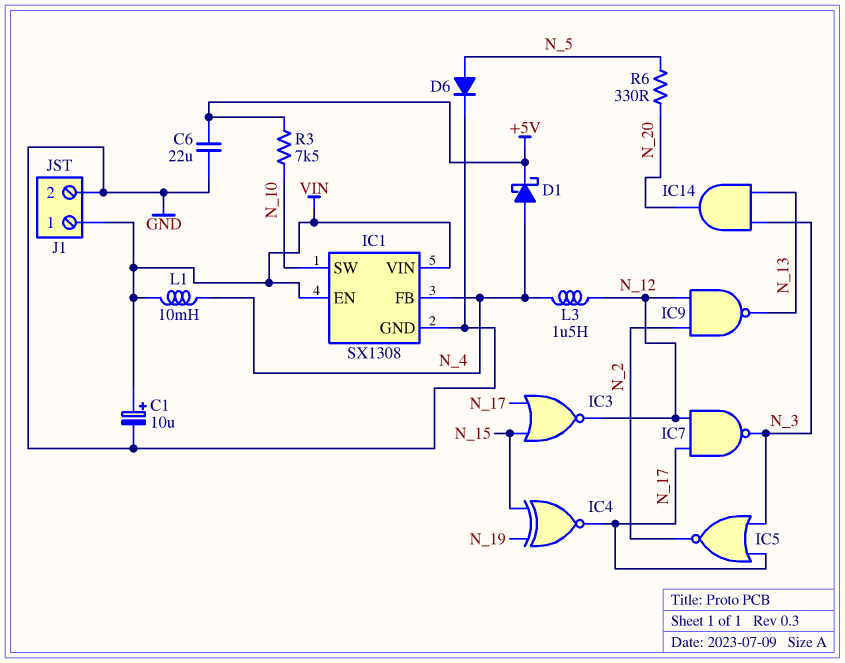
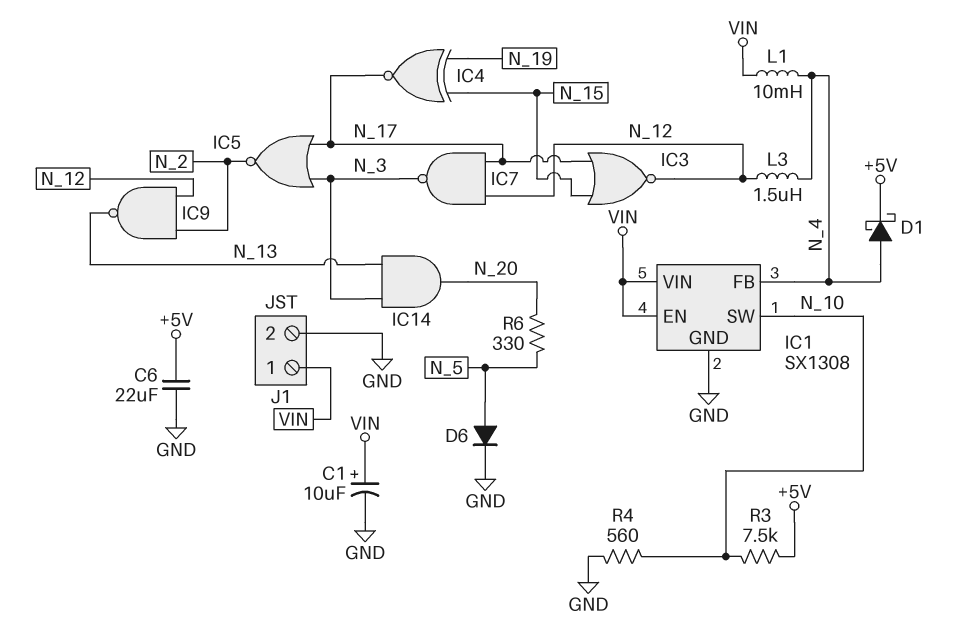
R4: none -> 560 (GND, N_10)

